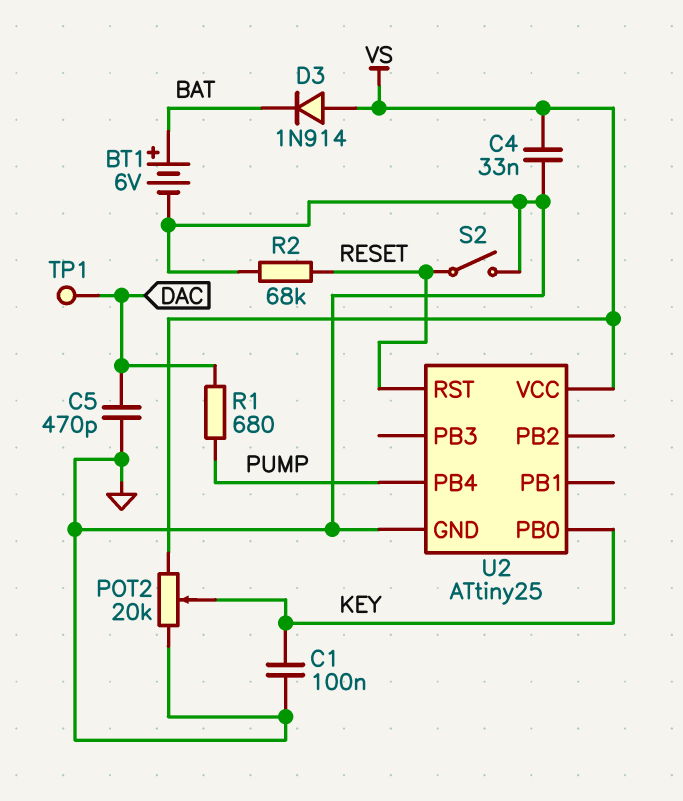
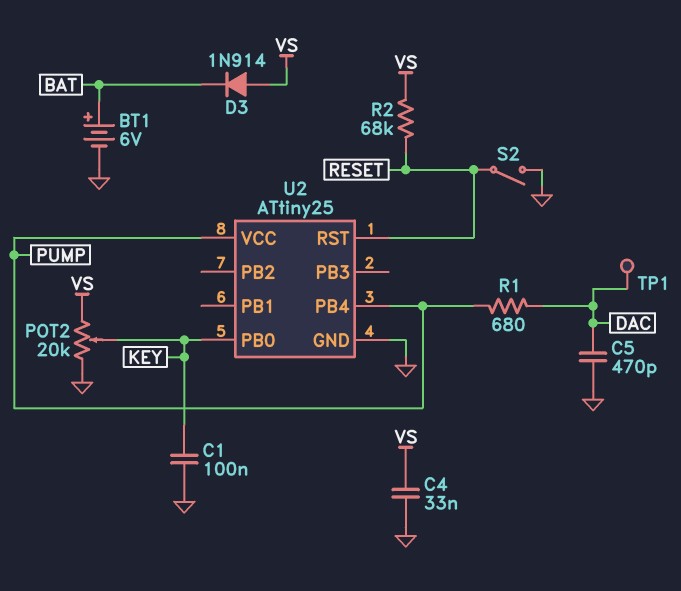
R2: 68k (GND, RESET) -> 68k (RESET, VS)
U2 pin VCC: VS -> PUMP

